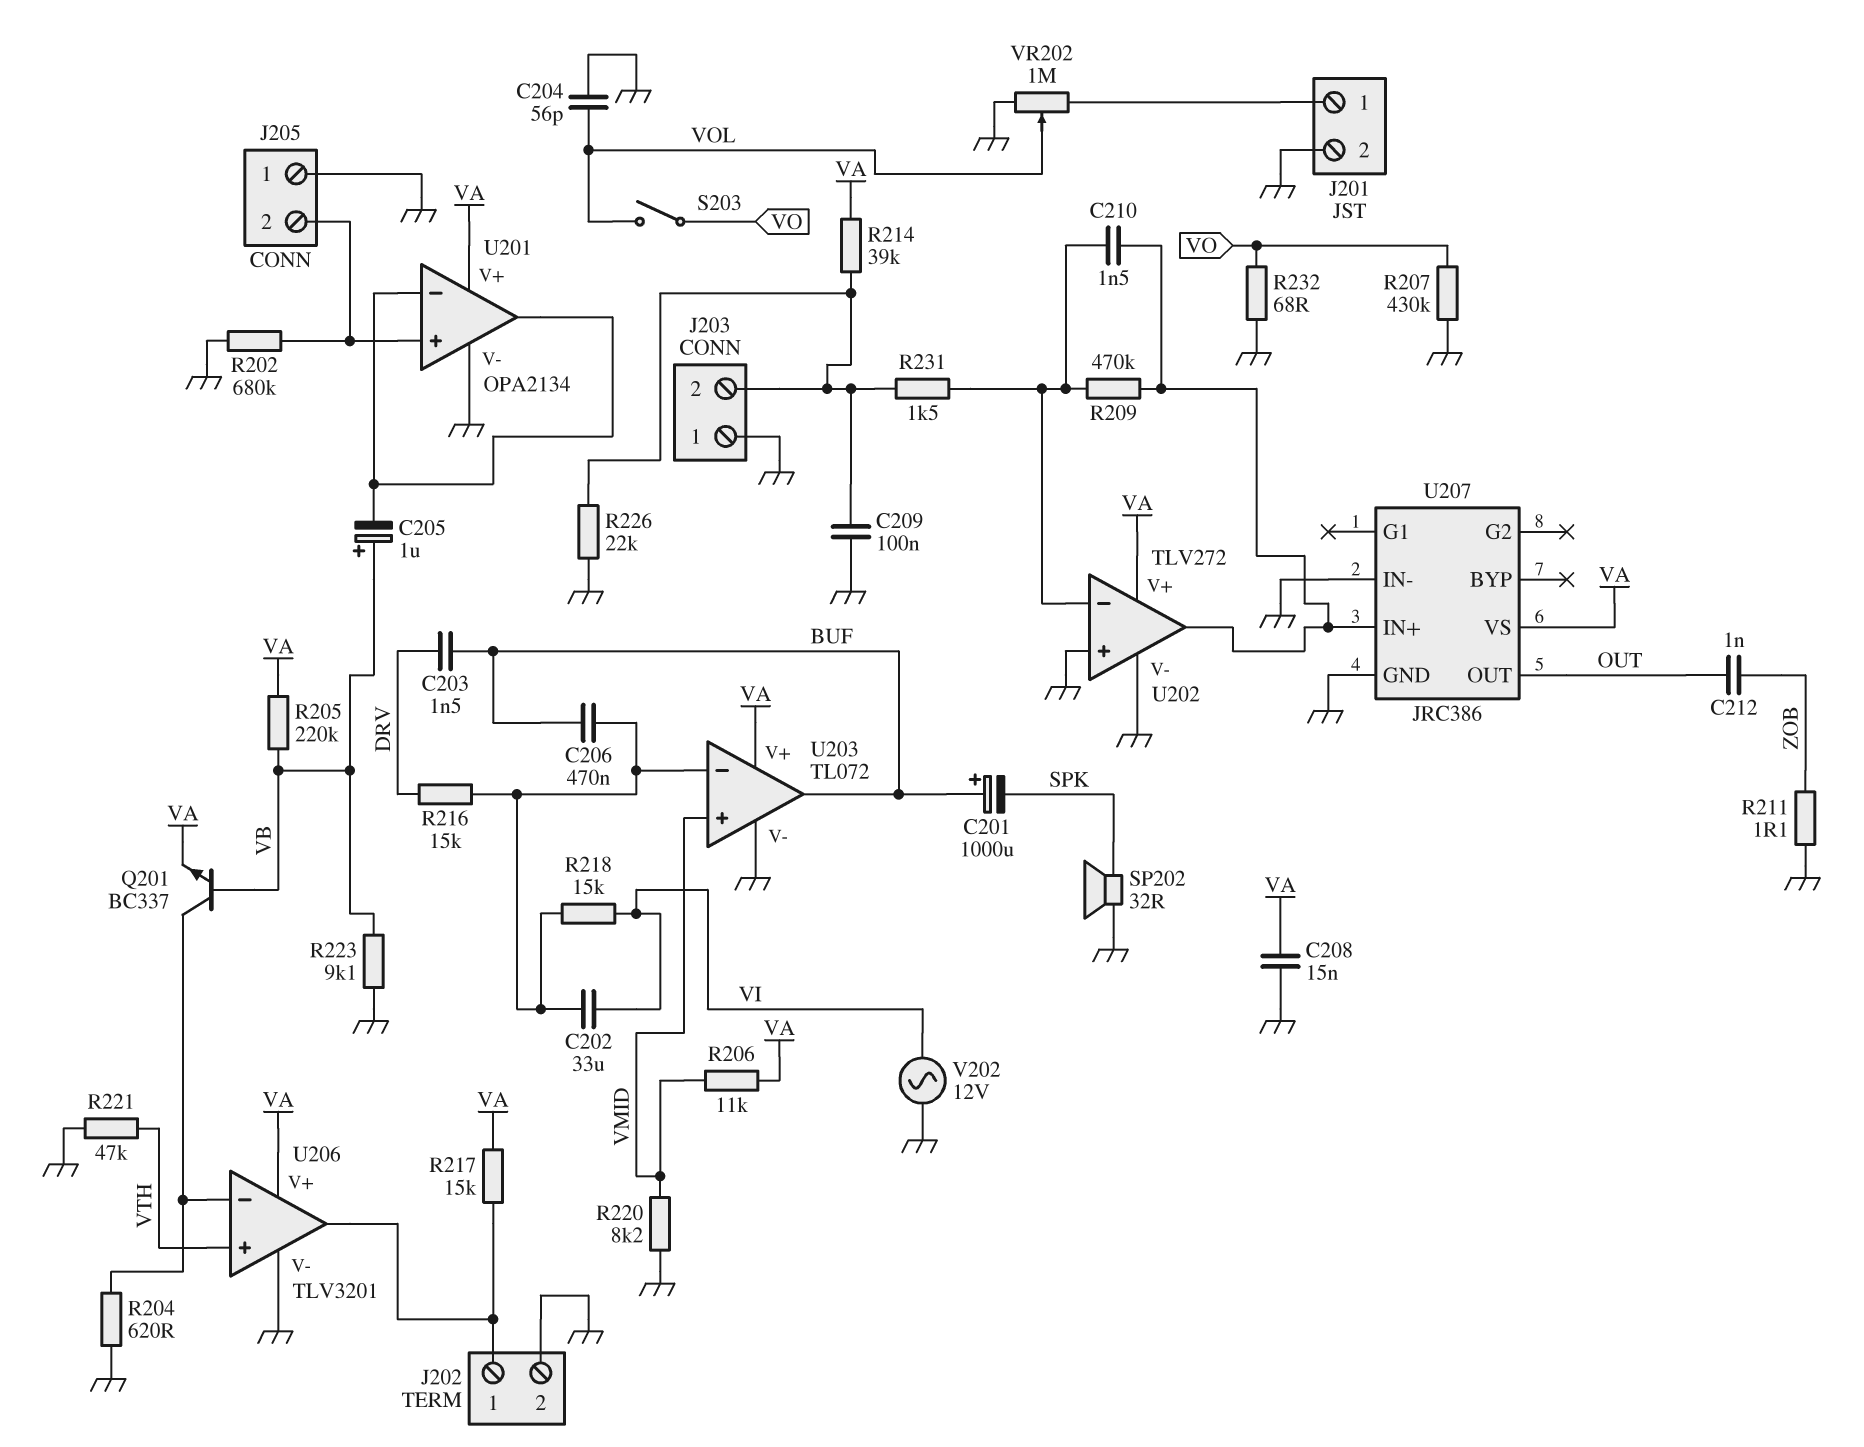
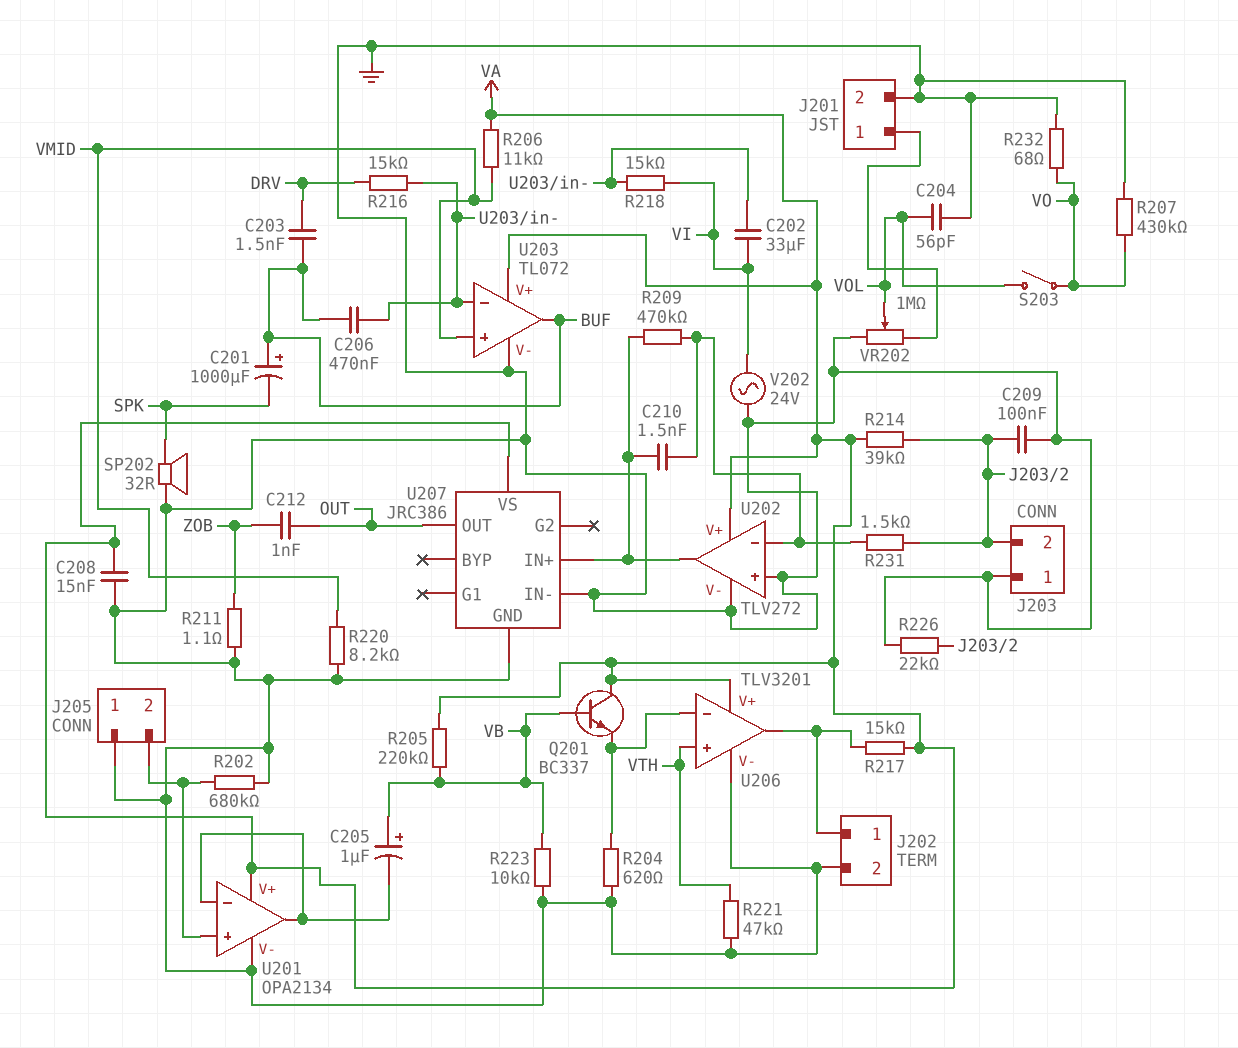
Q201: NPN BC337 (B VB, C U206/in-, E VA) -> NPN BC337 (B VB, C VA, E U206/in-)
R223: 9.1k (GND, VB) -> 10k (GND, VB)
V202: AC 12V (GND, VI) -> AC 24V (GND, VI)

